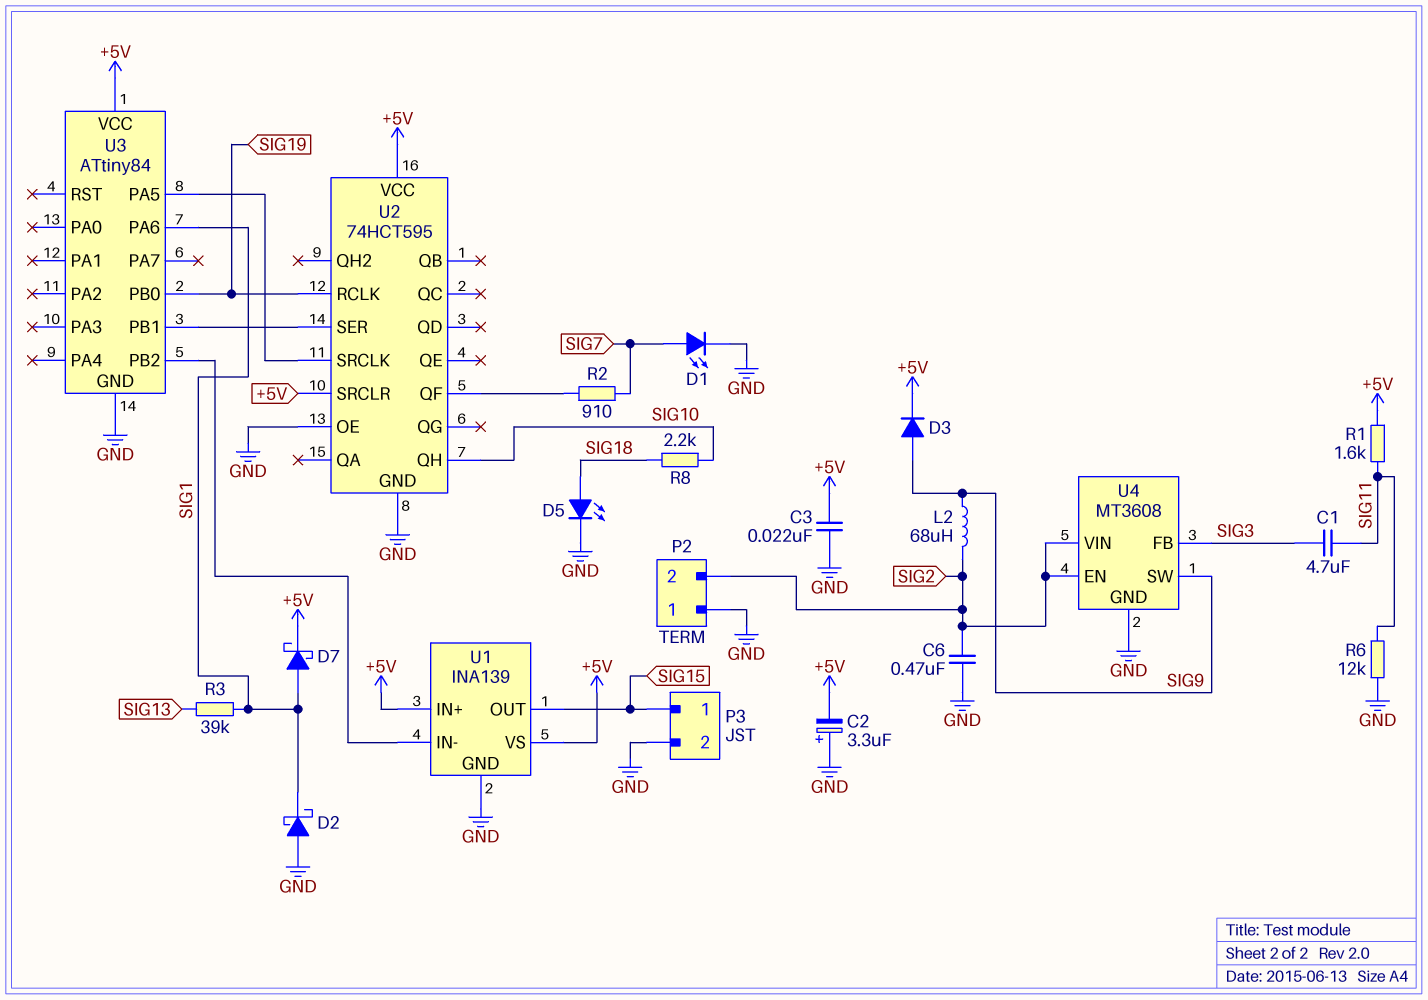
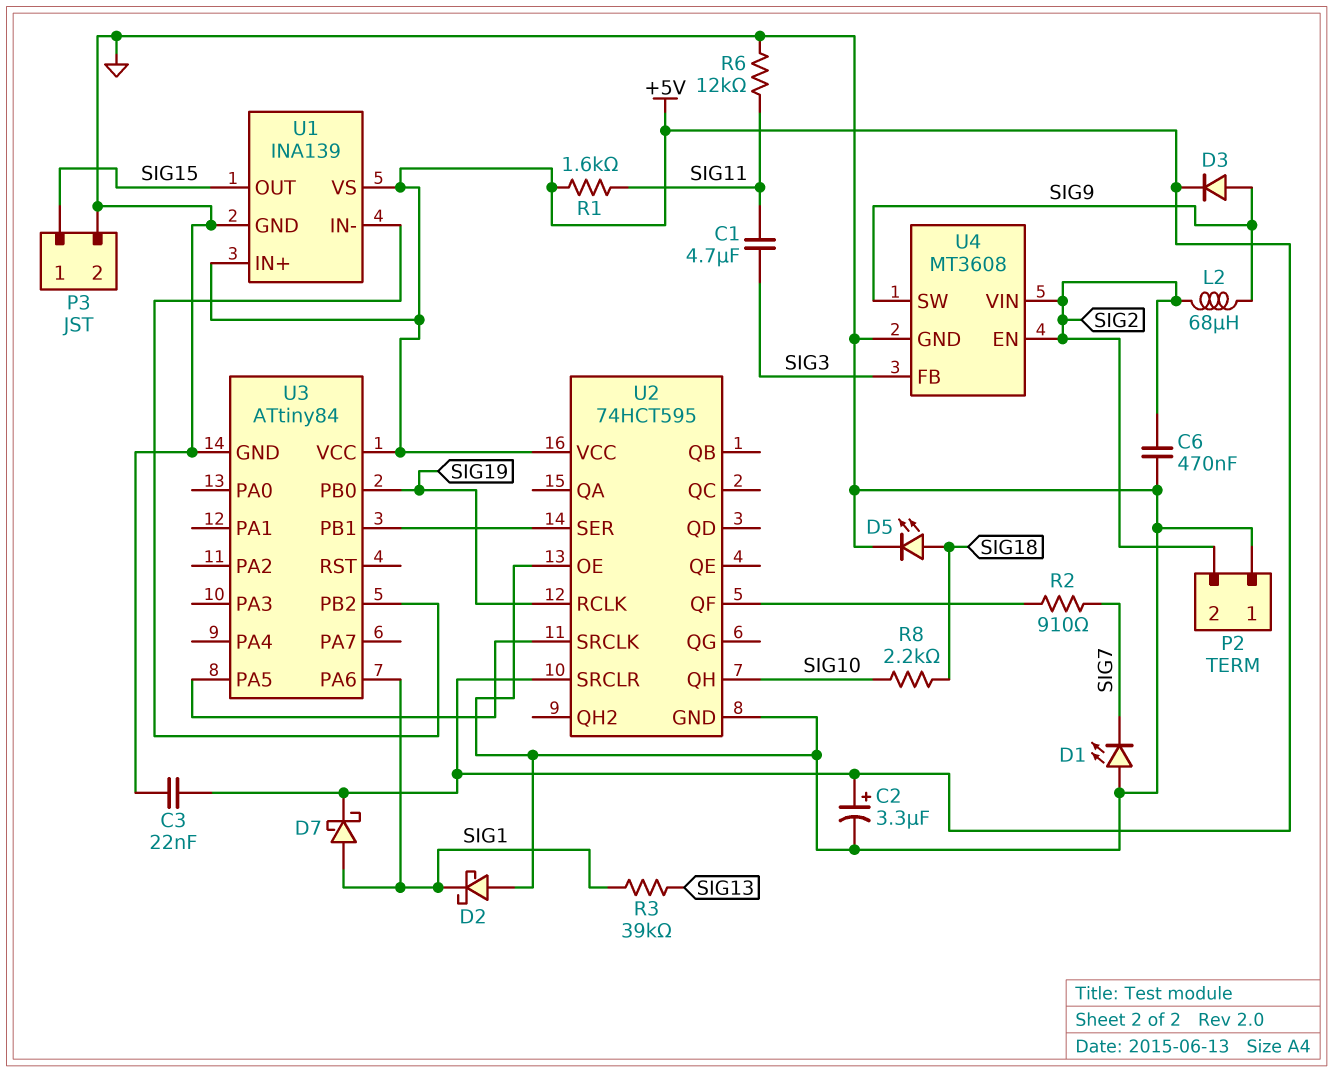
C2: 3.3uF (plus GND, minus +5V) -> 3.3uF (plus +5V, minus GND)
D1: LED (A SIG7, K GND) -> LED (A GND, K SIG7)

